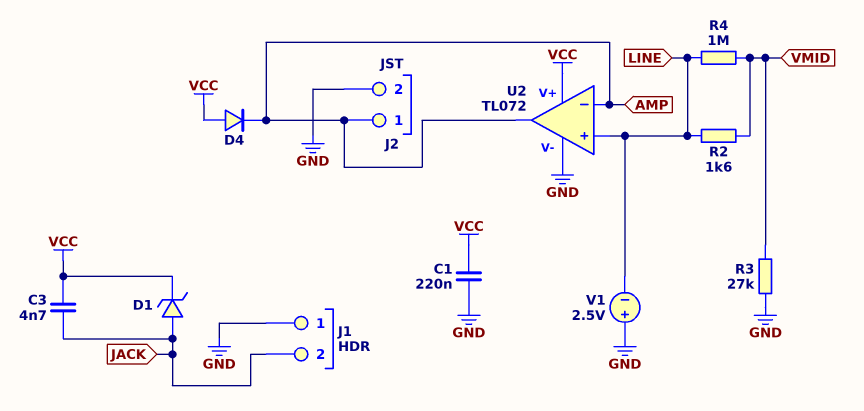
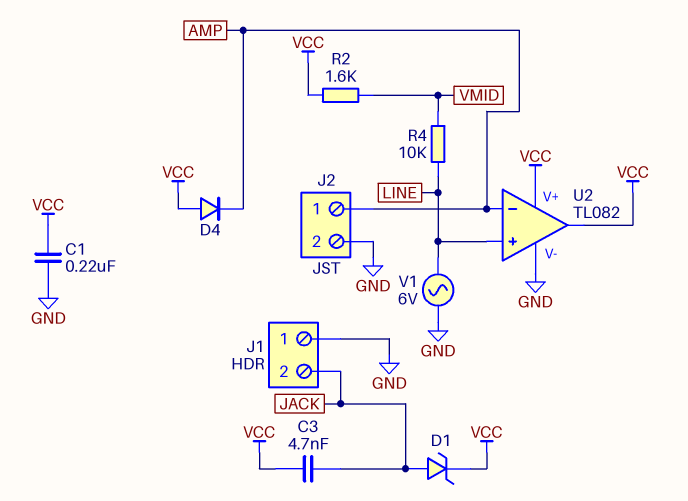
R2: 1.6k (LINE, VMID) -> 1.6k (VCC, VMID)
R3: 27k (GND, VMID) -> none
R4: 1M (LINE, VMID) -> 10k (LINE, VMID)
U2: TL072 -> TL082
U2 pin out: AMP -> VCC
V1: 2.5V (plus GND, minus LINE) -> AC 6V (GND, LINE)

